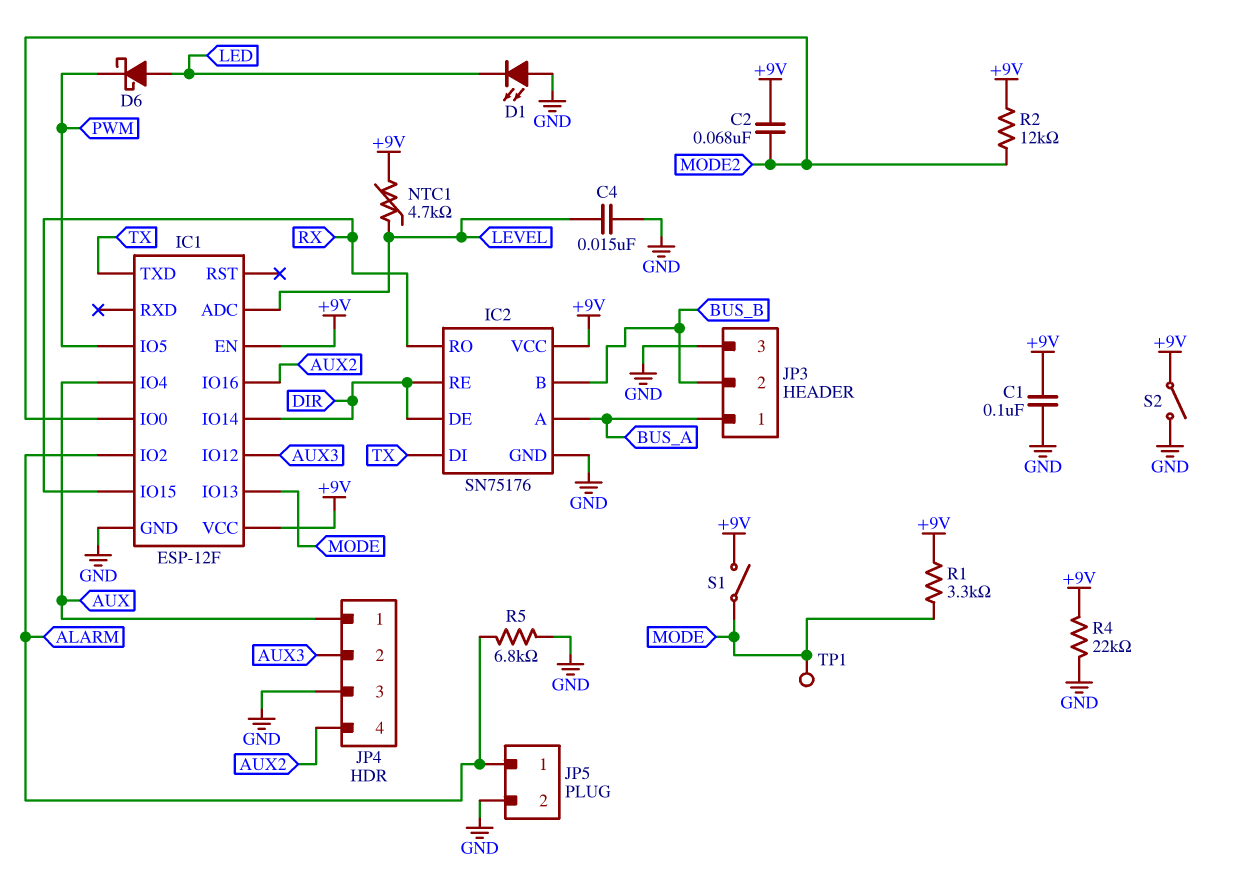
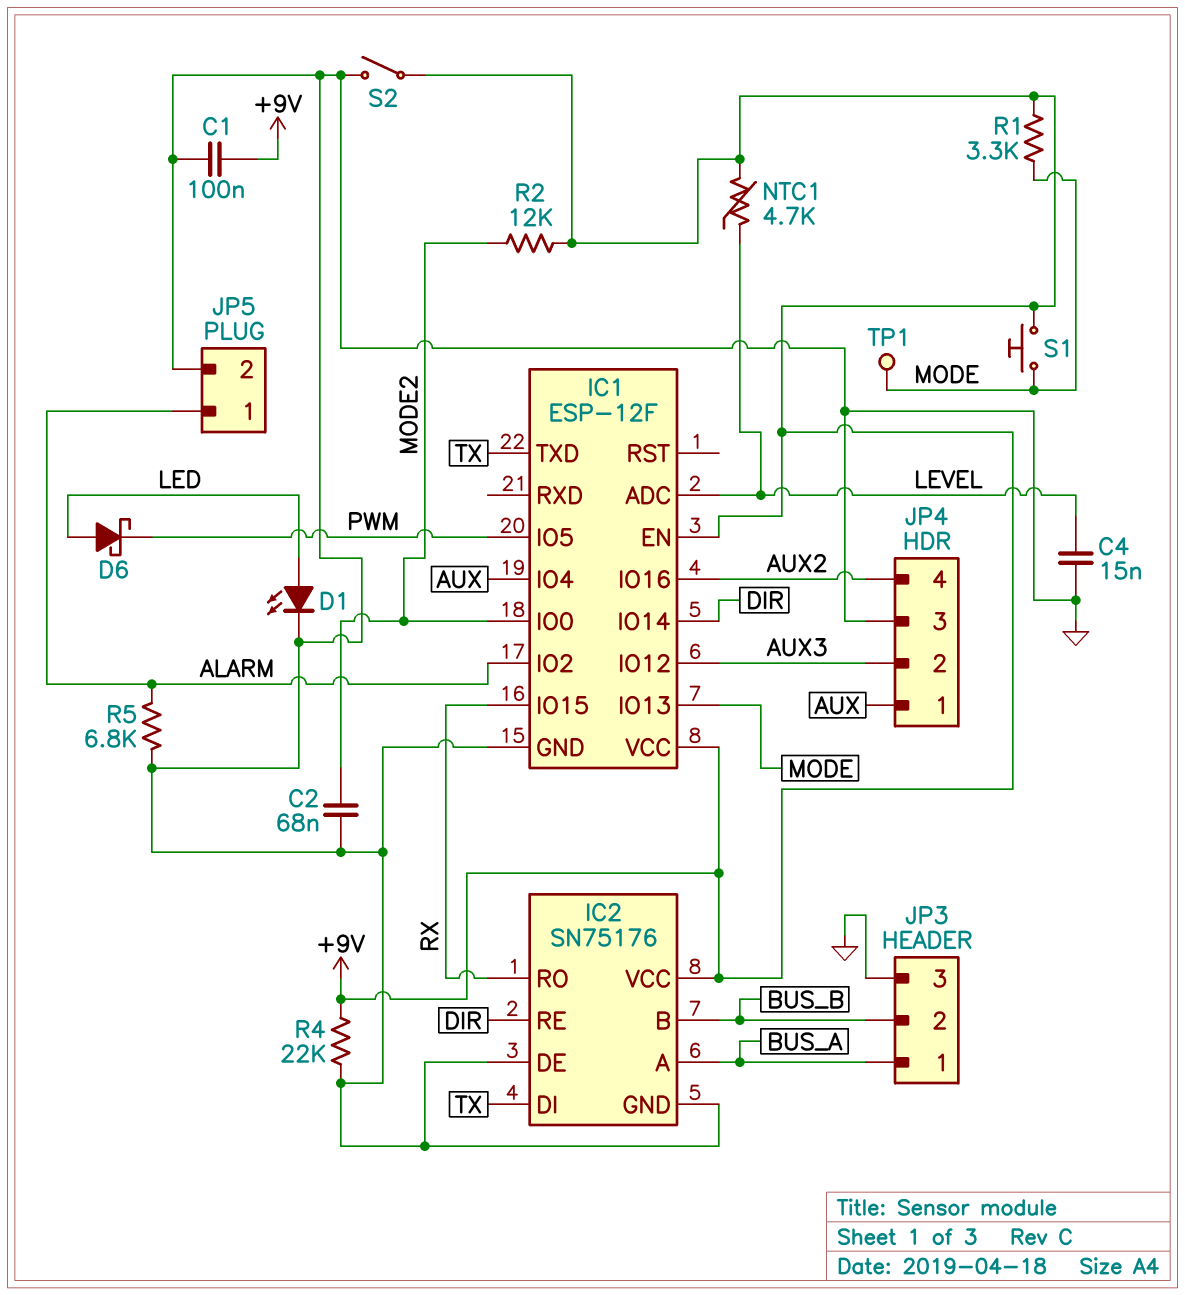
C2: 68nF (+9V, MODE2) -> 68nF (GND, MODE2)
D1: LED (A GND, K LED) -> LED (A LED, K GND)
IC2 pin DE: DIR -> GND
S1: switch (+9V, MODE) -> button (+9V, MODE)

